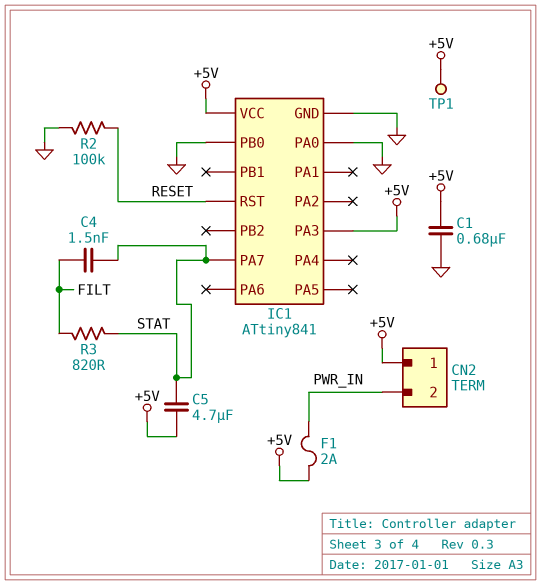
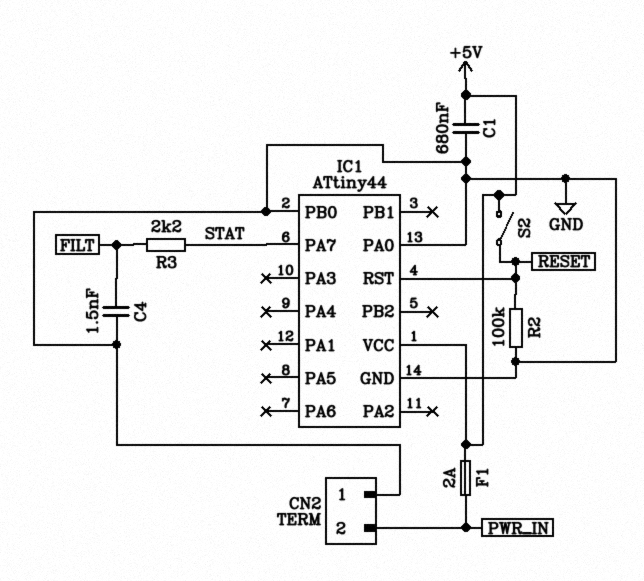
C4: 1.5nF (FILT, STAT) -> 1.5nF (FILT, GND)
C5: 4.7uF (+5V, STAT) -> none
CN2 pin 1: +5V -> GND
IC1: ATtiny841 -> ATtiny44
IC1 pin PA3: +5V -> none
R3: 820 (FILT, STAT) -> 2.2k (FILT, STAT)
S2: none -> switch (+5V, RESET)
TP1: test point (+5V) -> none

